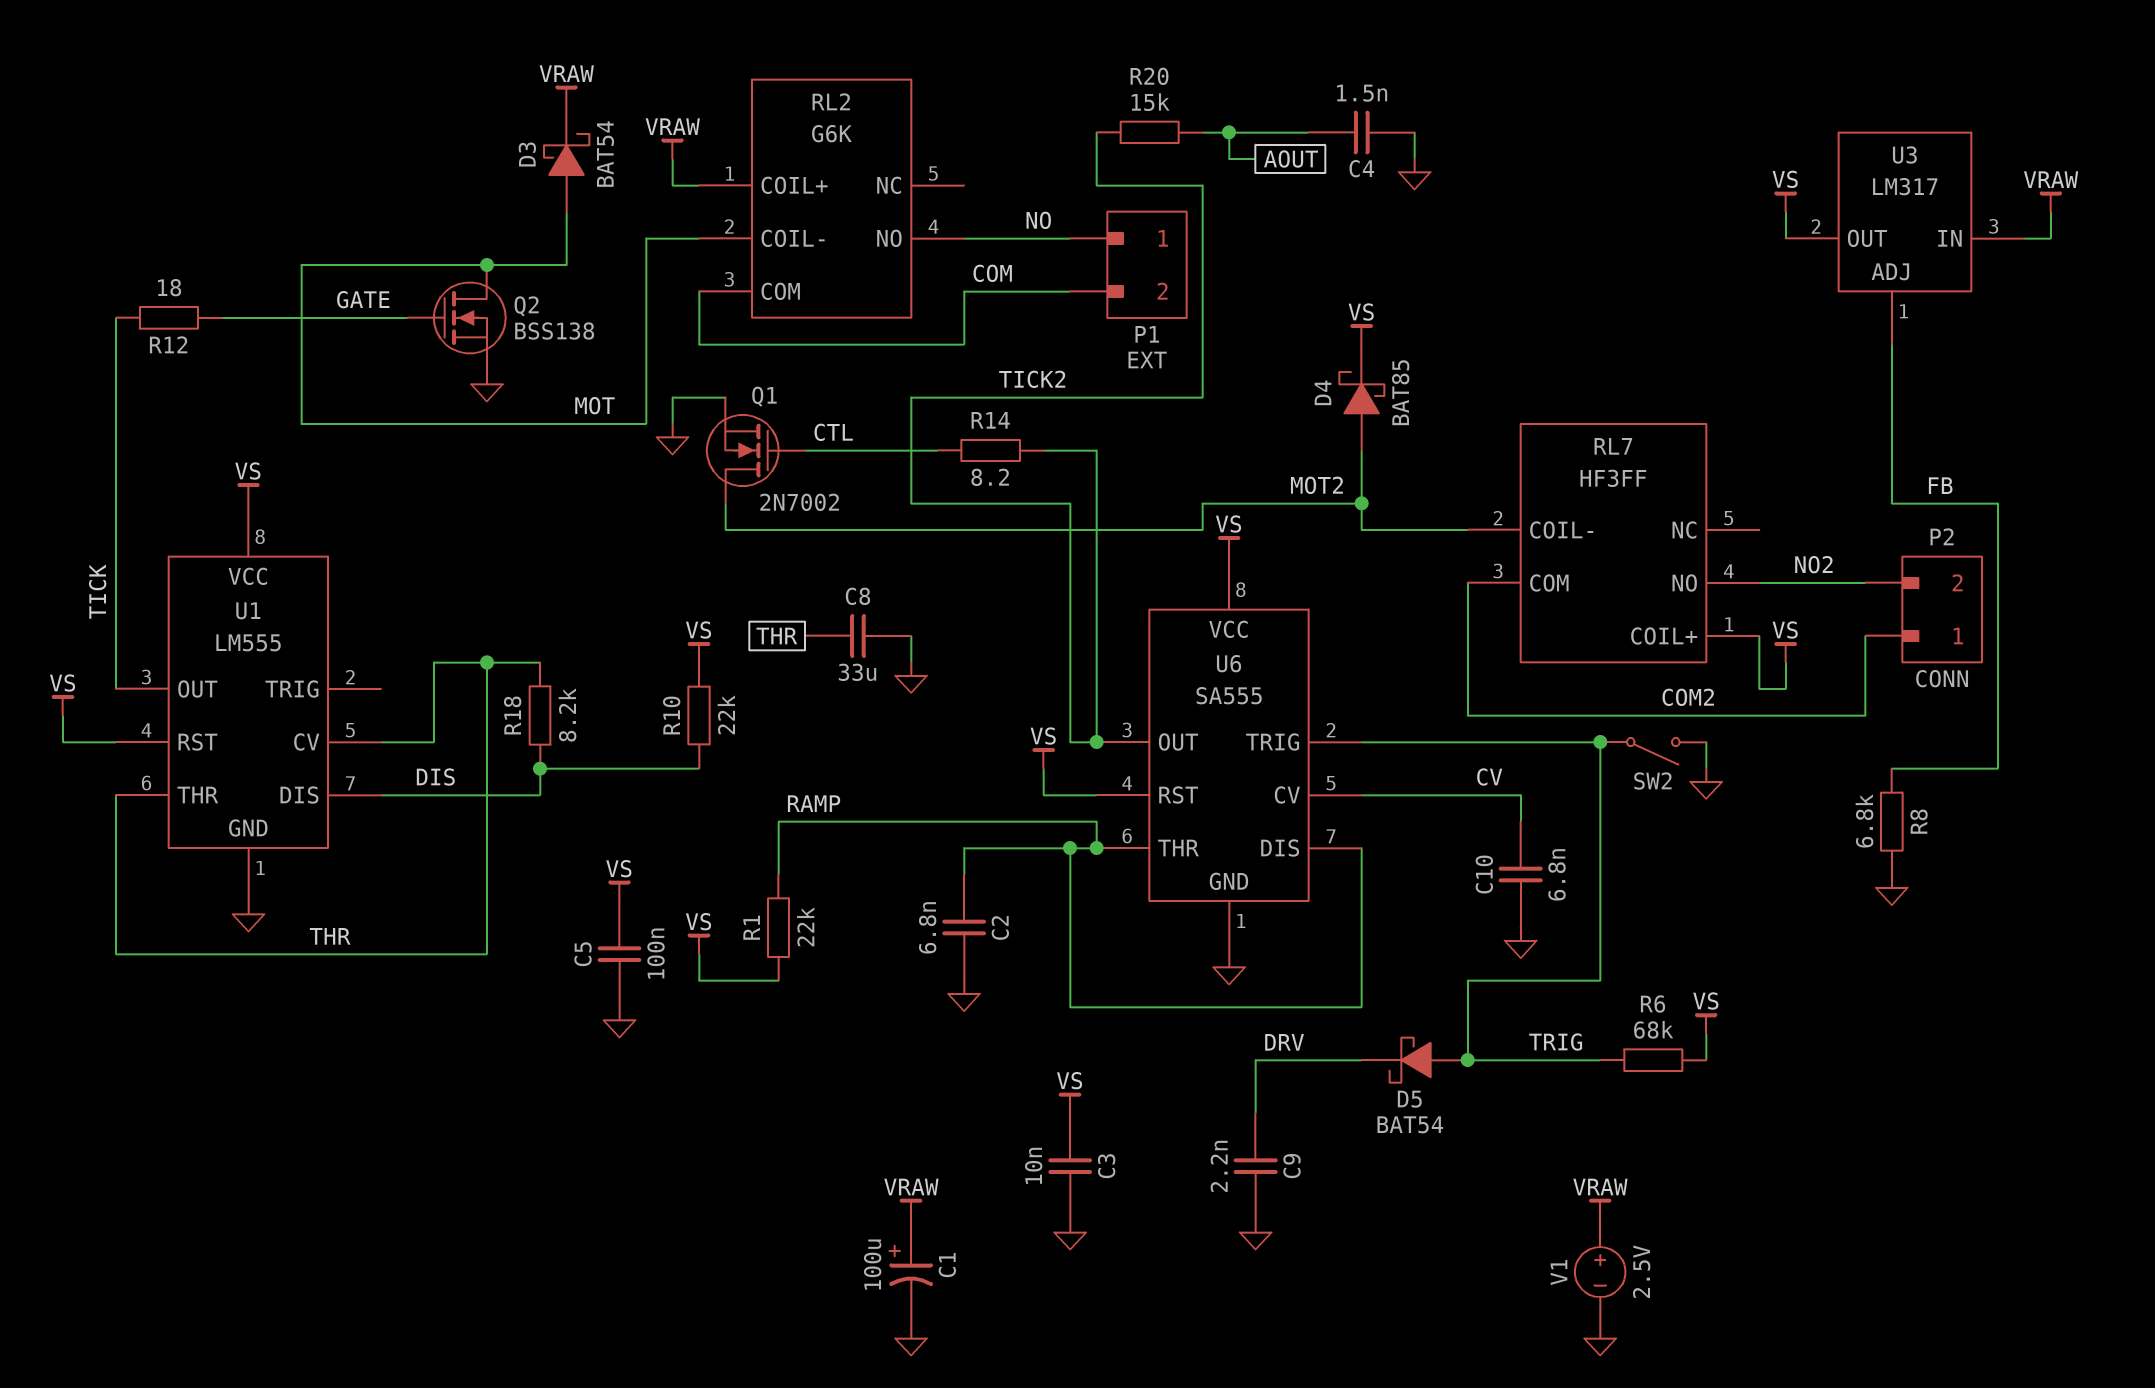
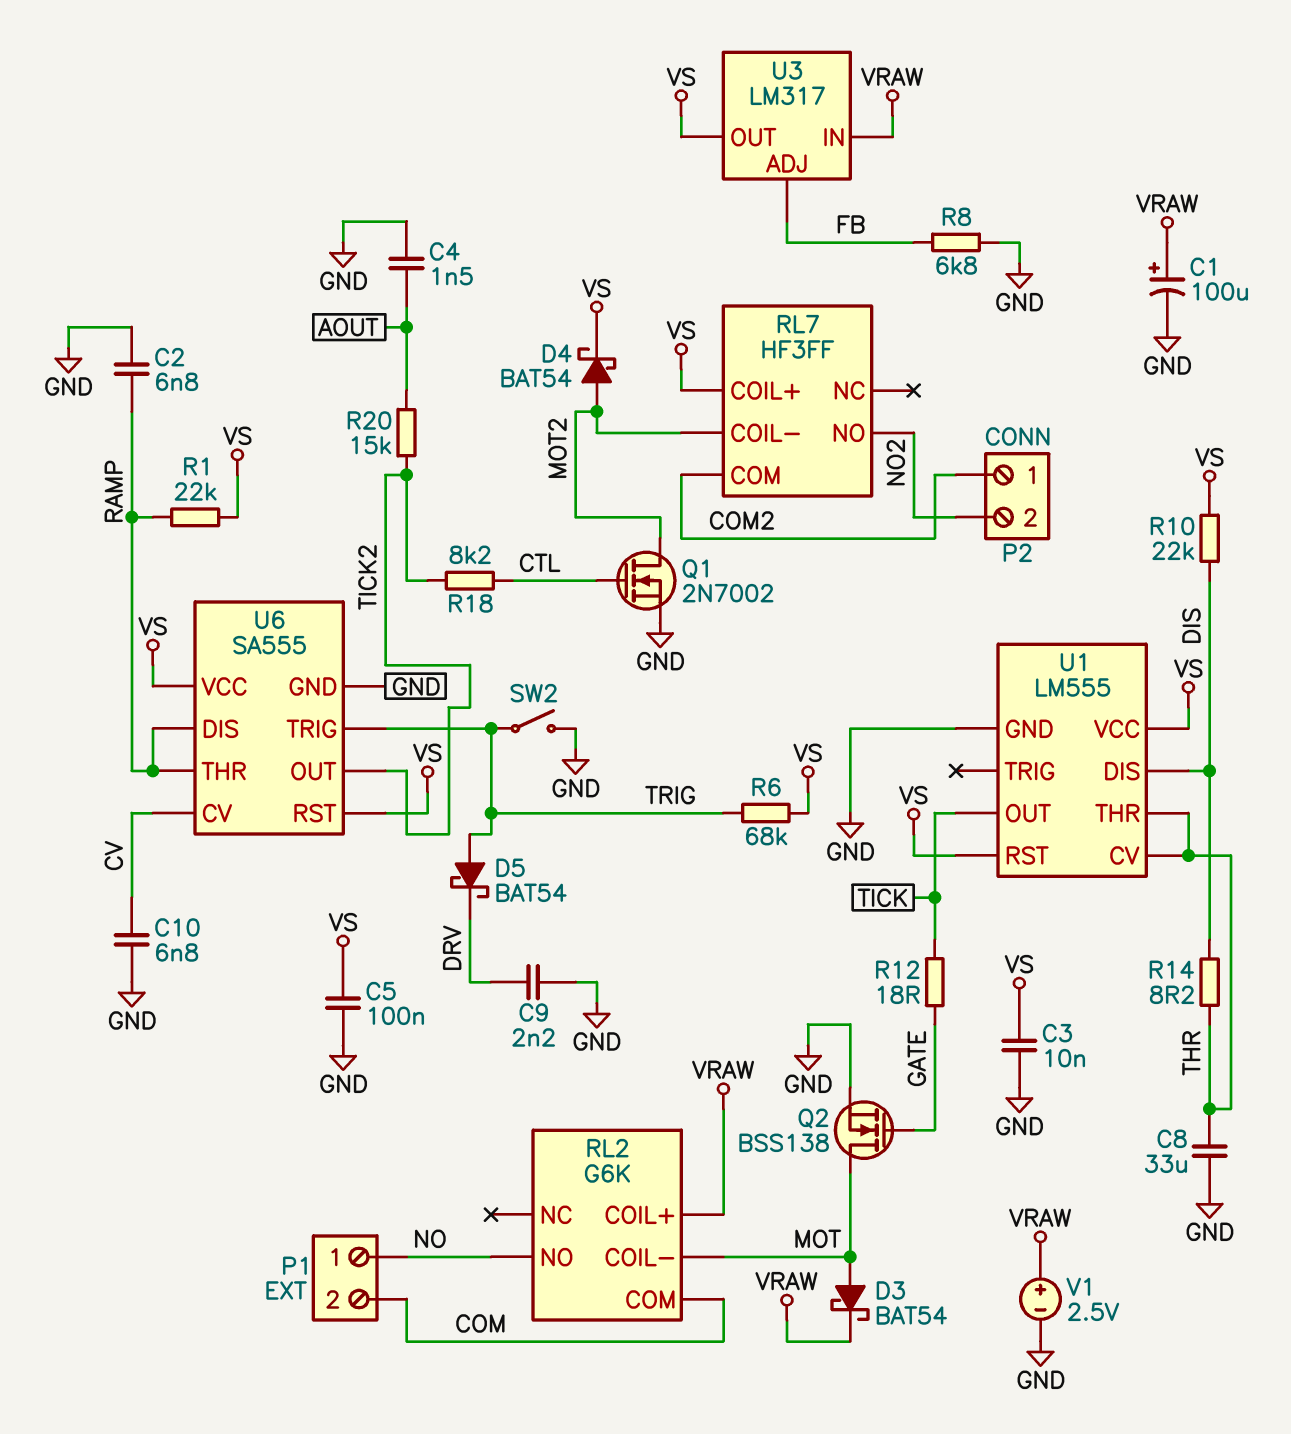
D4: schottky BAT85 (A MOT2, K VS) -> schottky BAT54 (A MOT2, K VS)
R14: 8.2 (CTL, TICK2) -> 8.2 (DIS, THR)
R18: 8.2k (DIS, THR) -> 8.2k (CTL, TICK2)

